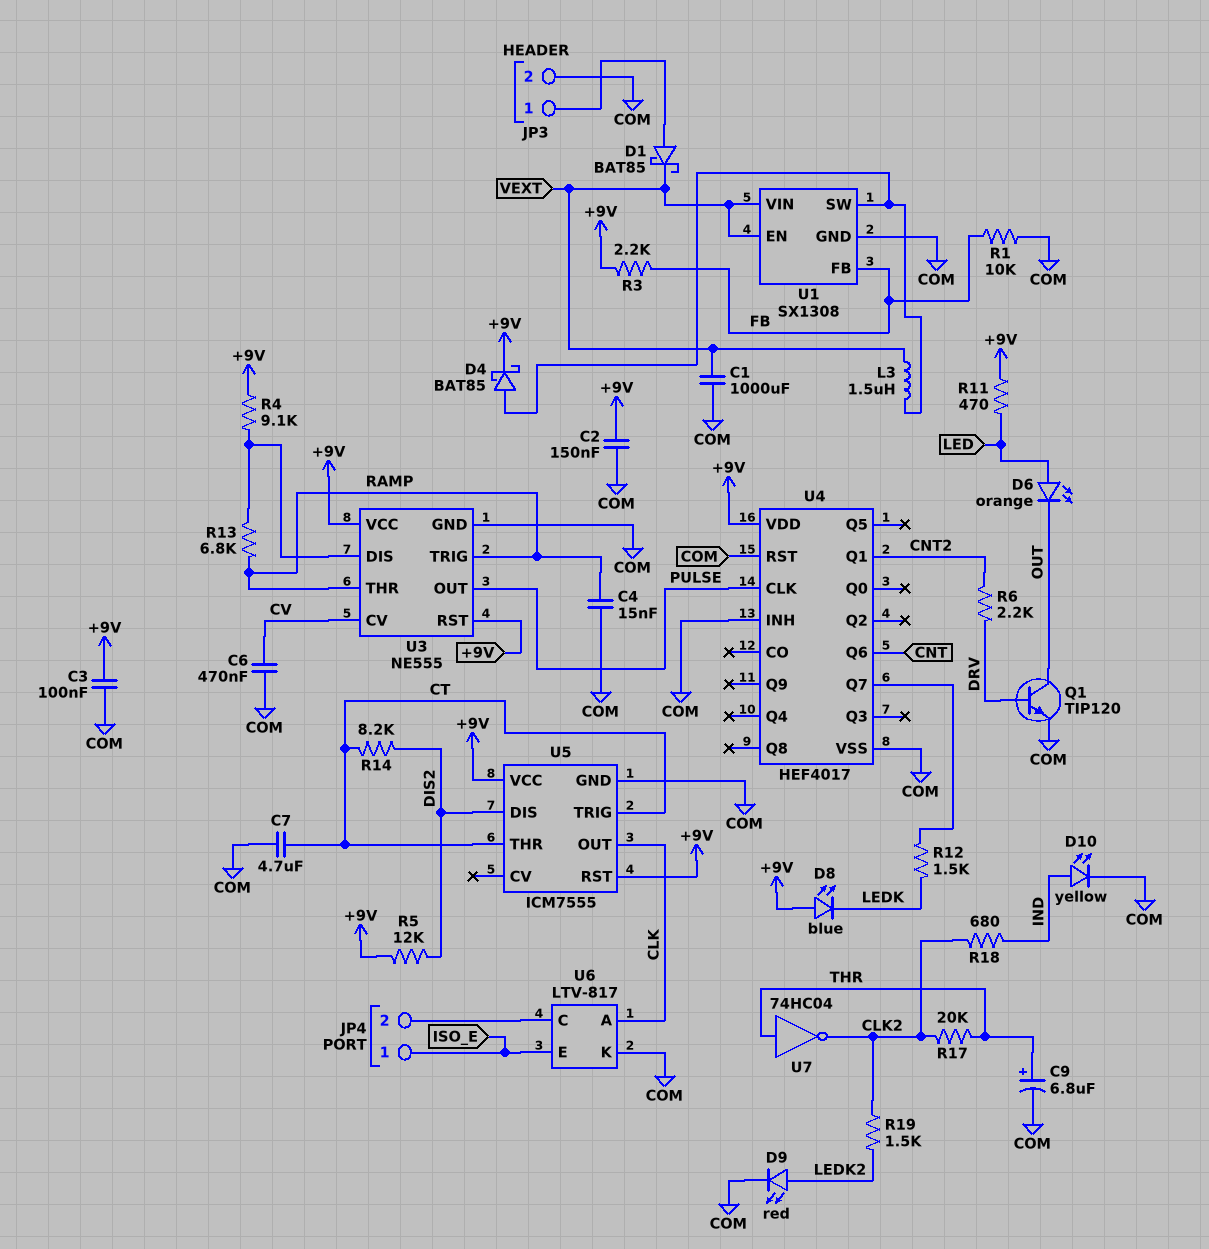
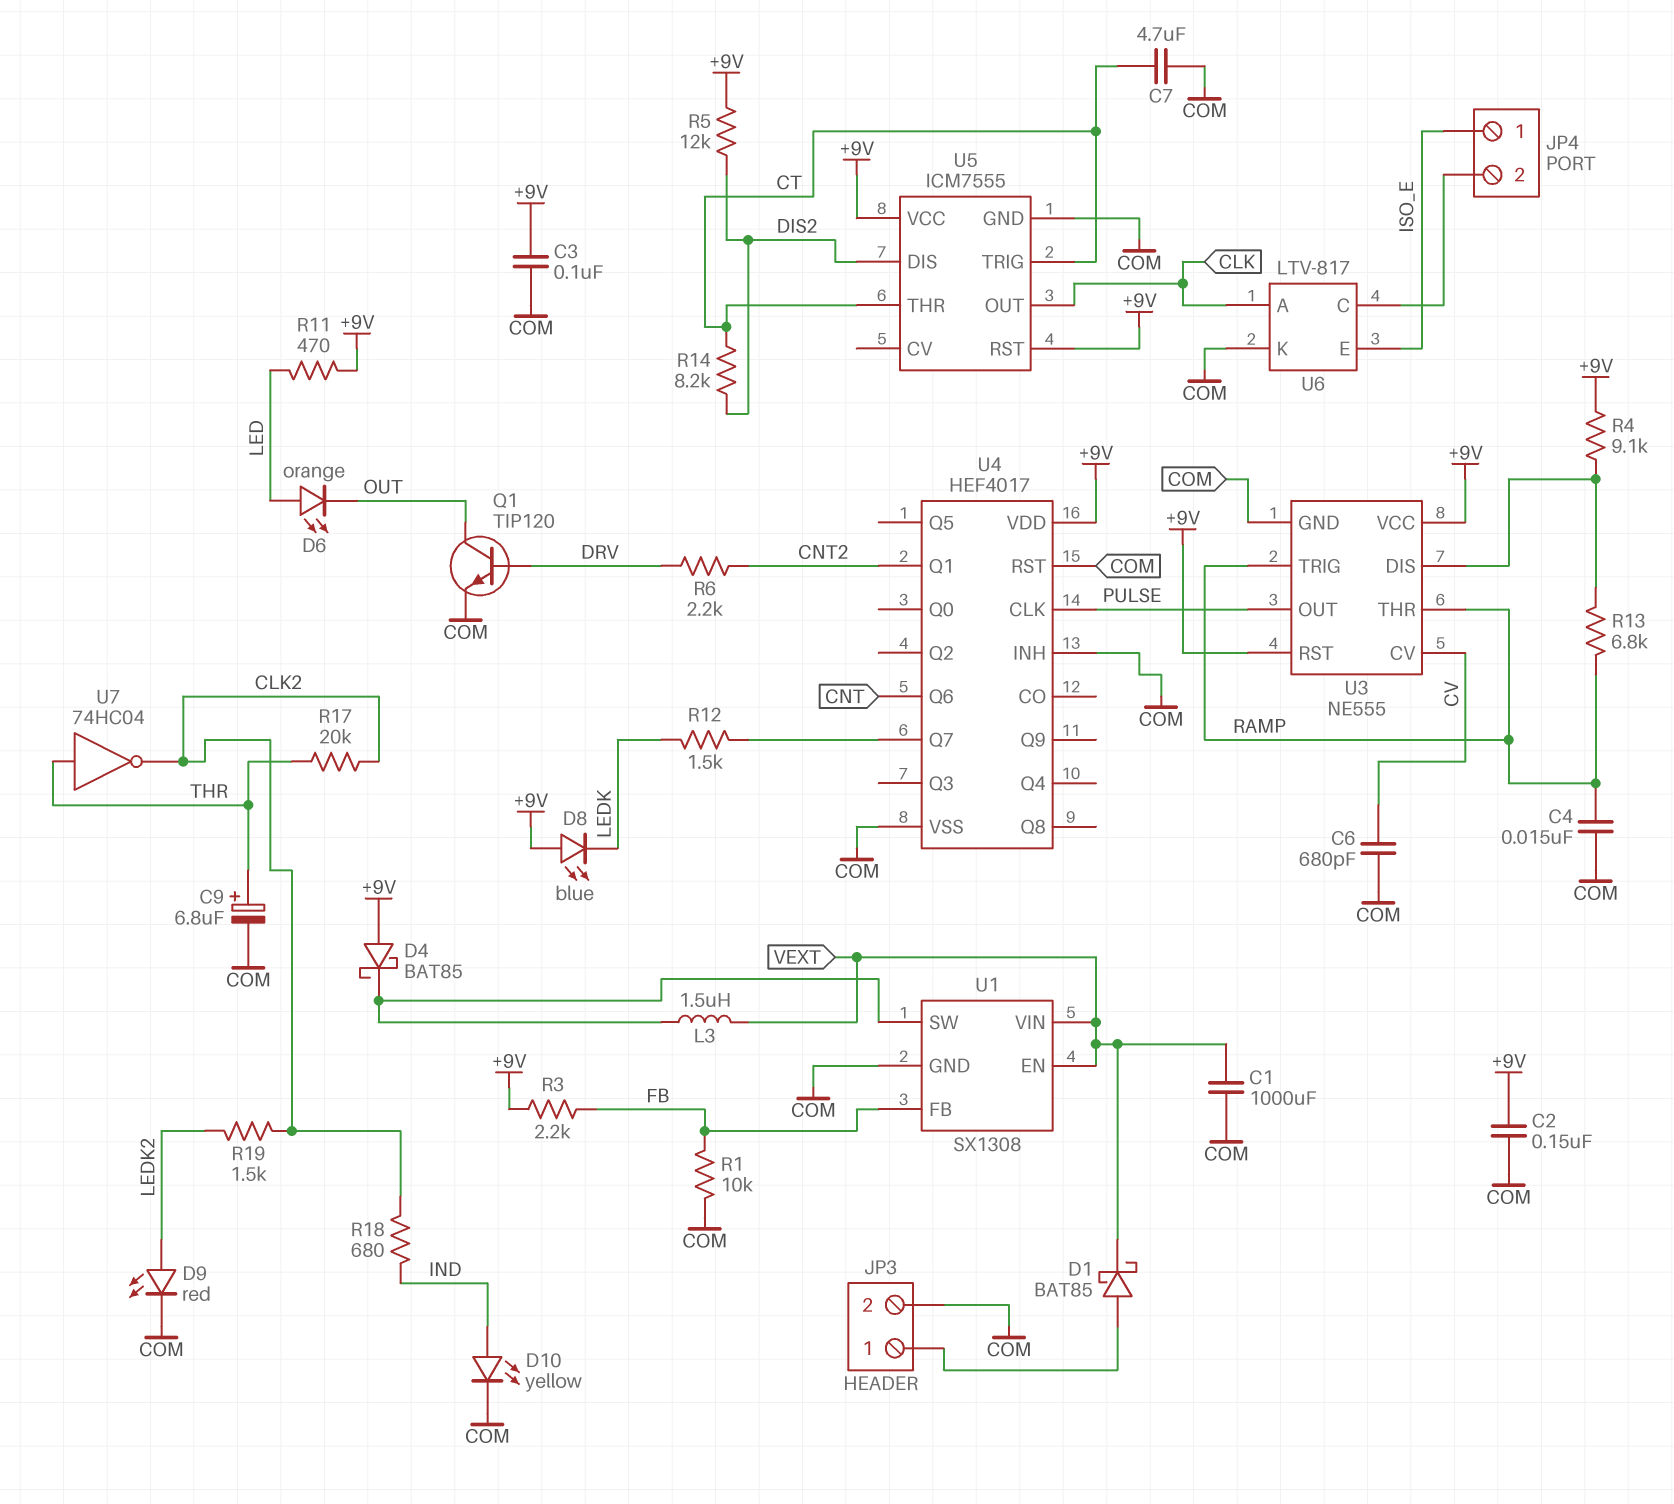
C6: 470nF (COM, CV) -> 680pF (COM, CV)
D4: schottky BAT85 (A U1/SW, K +9V) -> schottky BAT85 (A +9V, K U1/SW)

